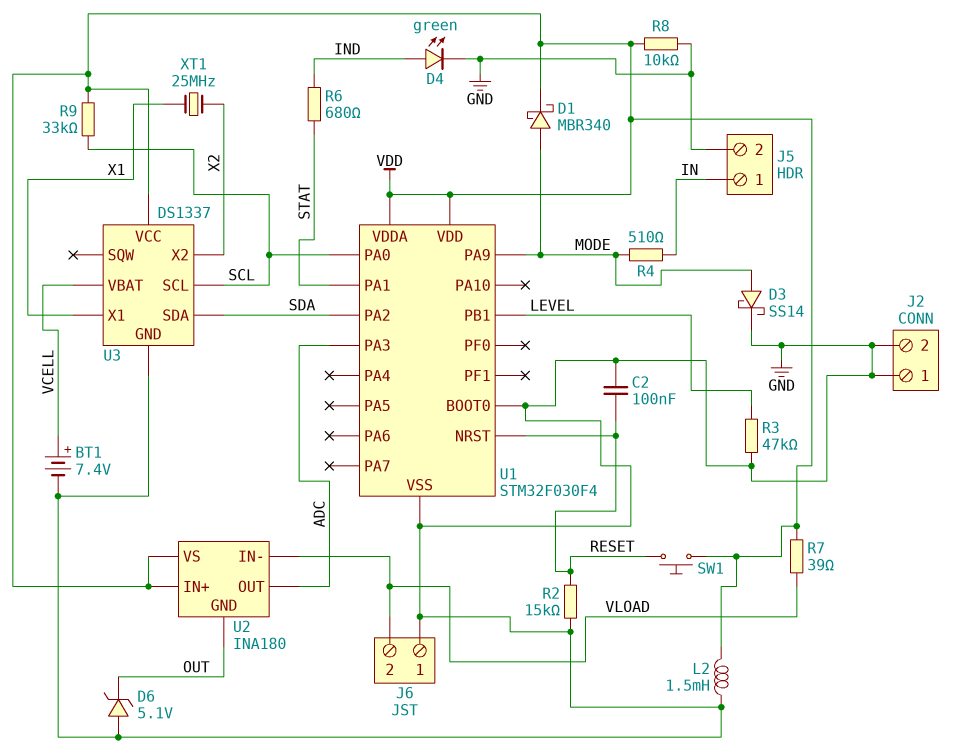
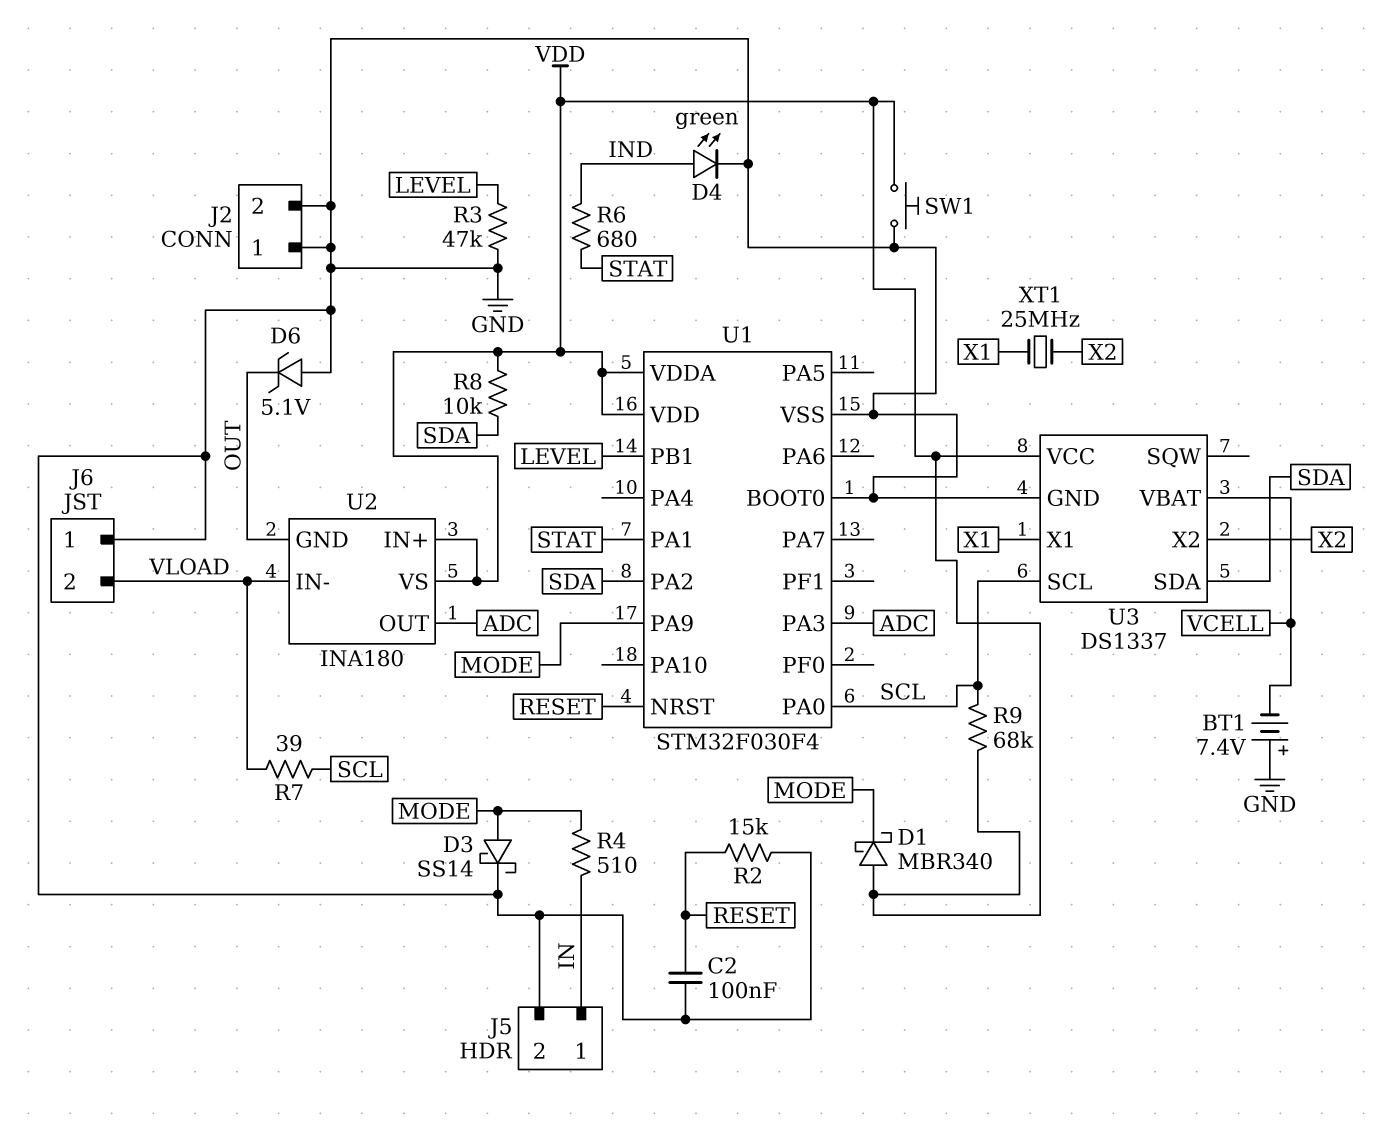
BT1: 7.4V (plus VCELL, minus GND) -> 7.4V (plus GND, minus VCELL)
D1: schottky MBR340 (A MODE, K VDD) -> schottky MBR340 (A VDD, K MODE)
L2: 1.5mH (GND, VDD) -> none
R7: 39 (VDD, VLOAD) -> 39 (SCL, VLOAD)
R8: 10k (GND, VDD) -> 10k (SDA, VDD)
R9: 33k (SCL, VDD) -> 68k (SCL, VDD)
SW1: button (RESET, VDD) -> button (GND, VDD)

